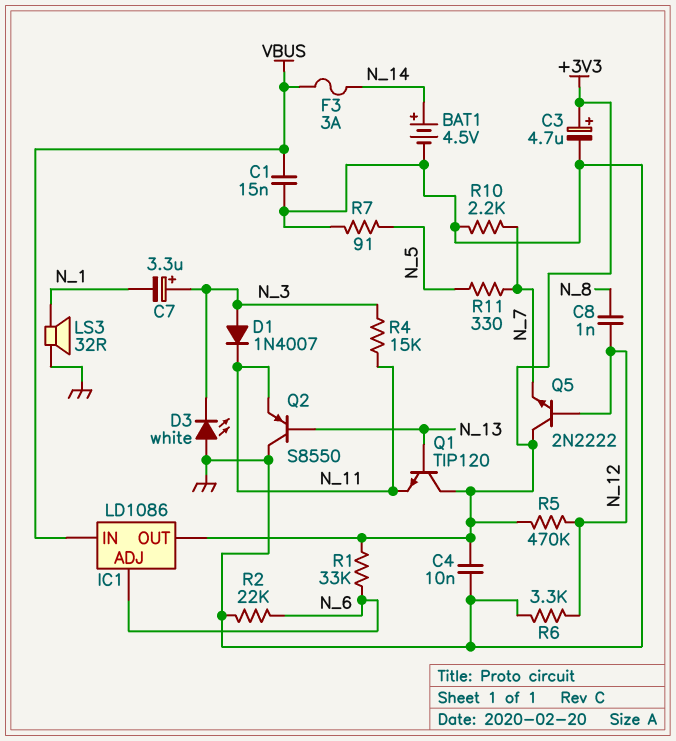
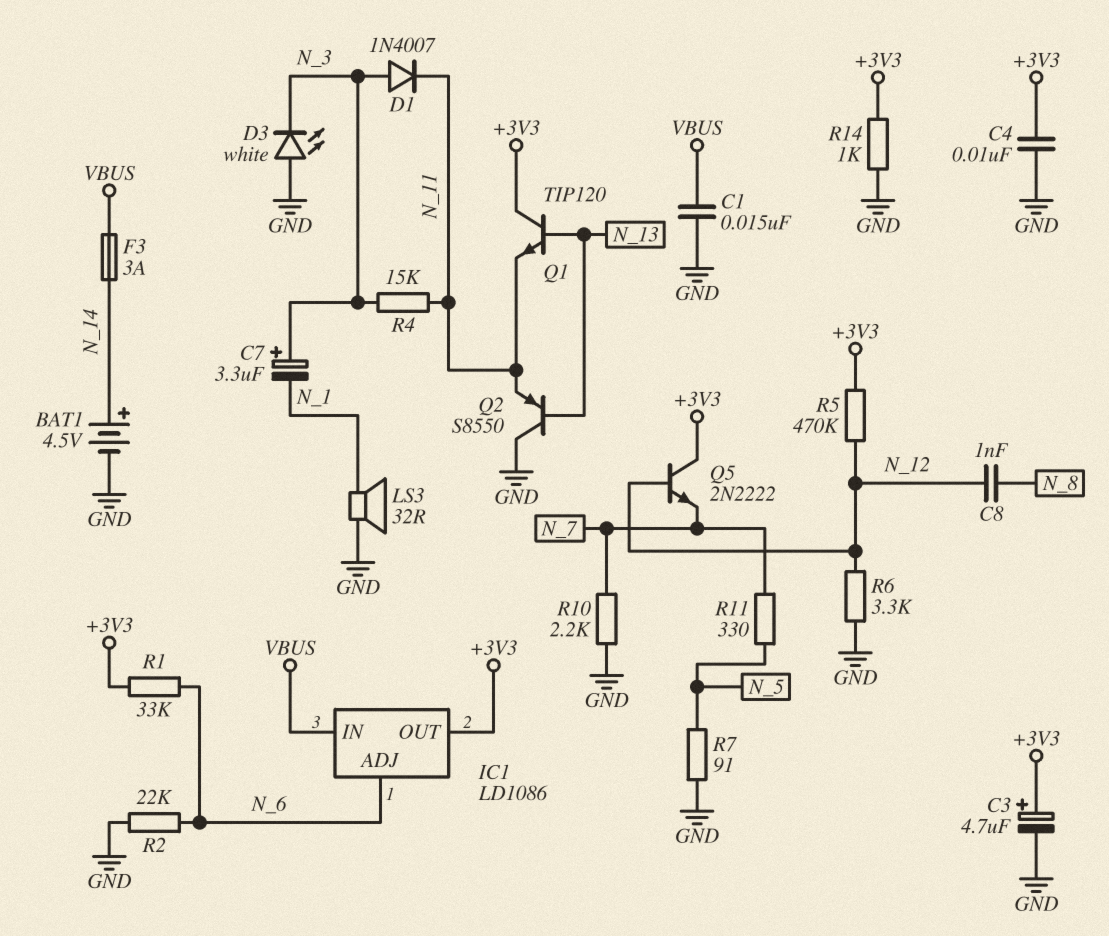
R14: none -> 1k (+3V3, GND)

